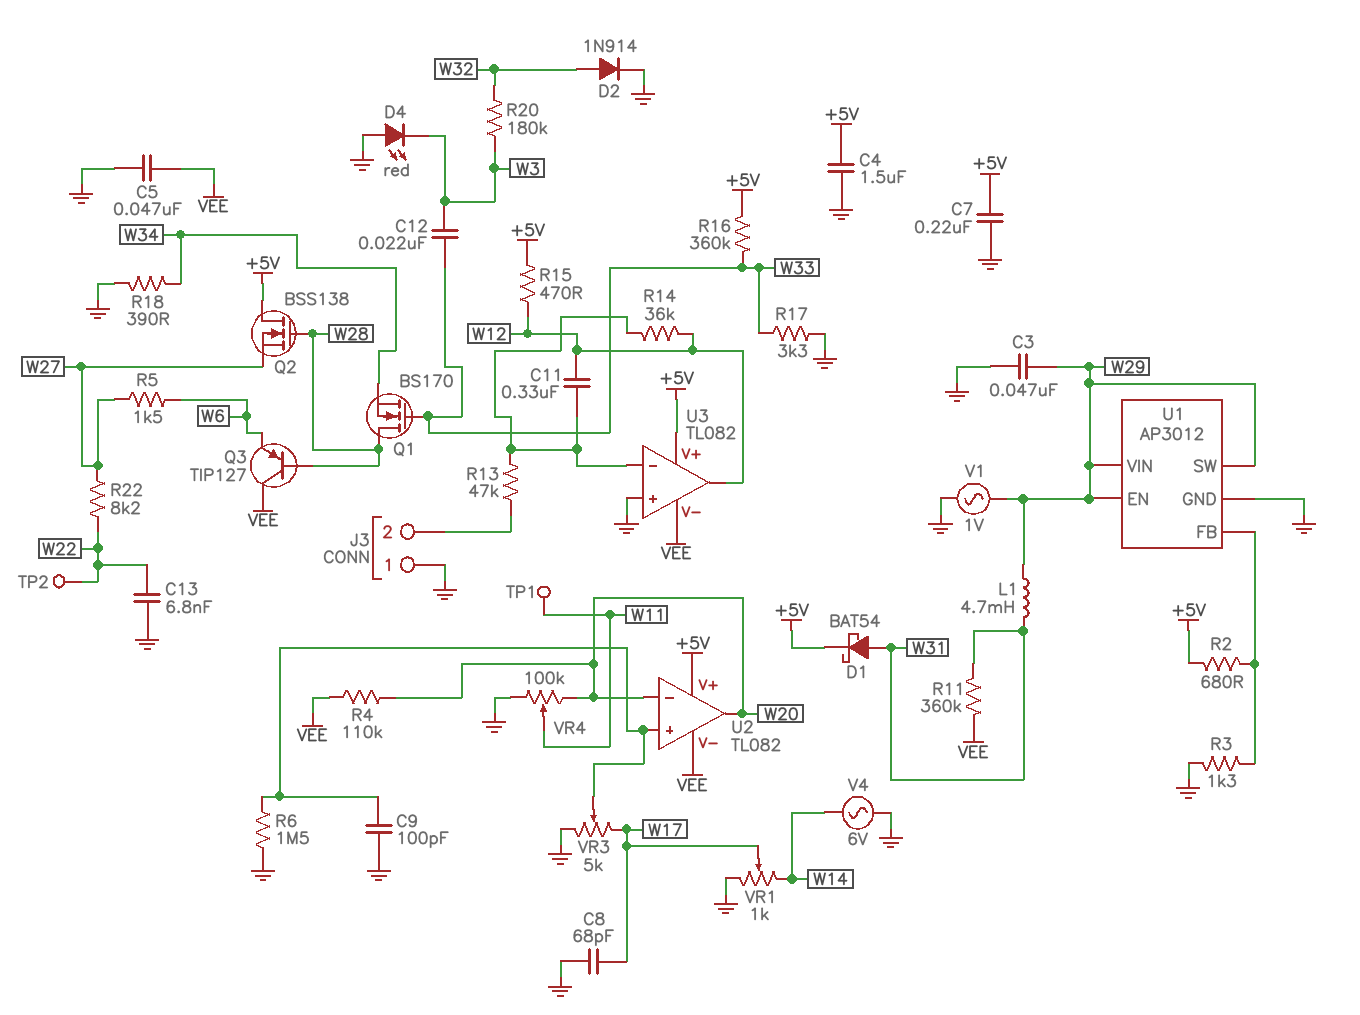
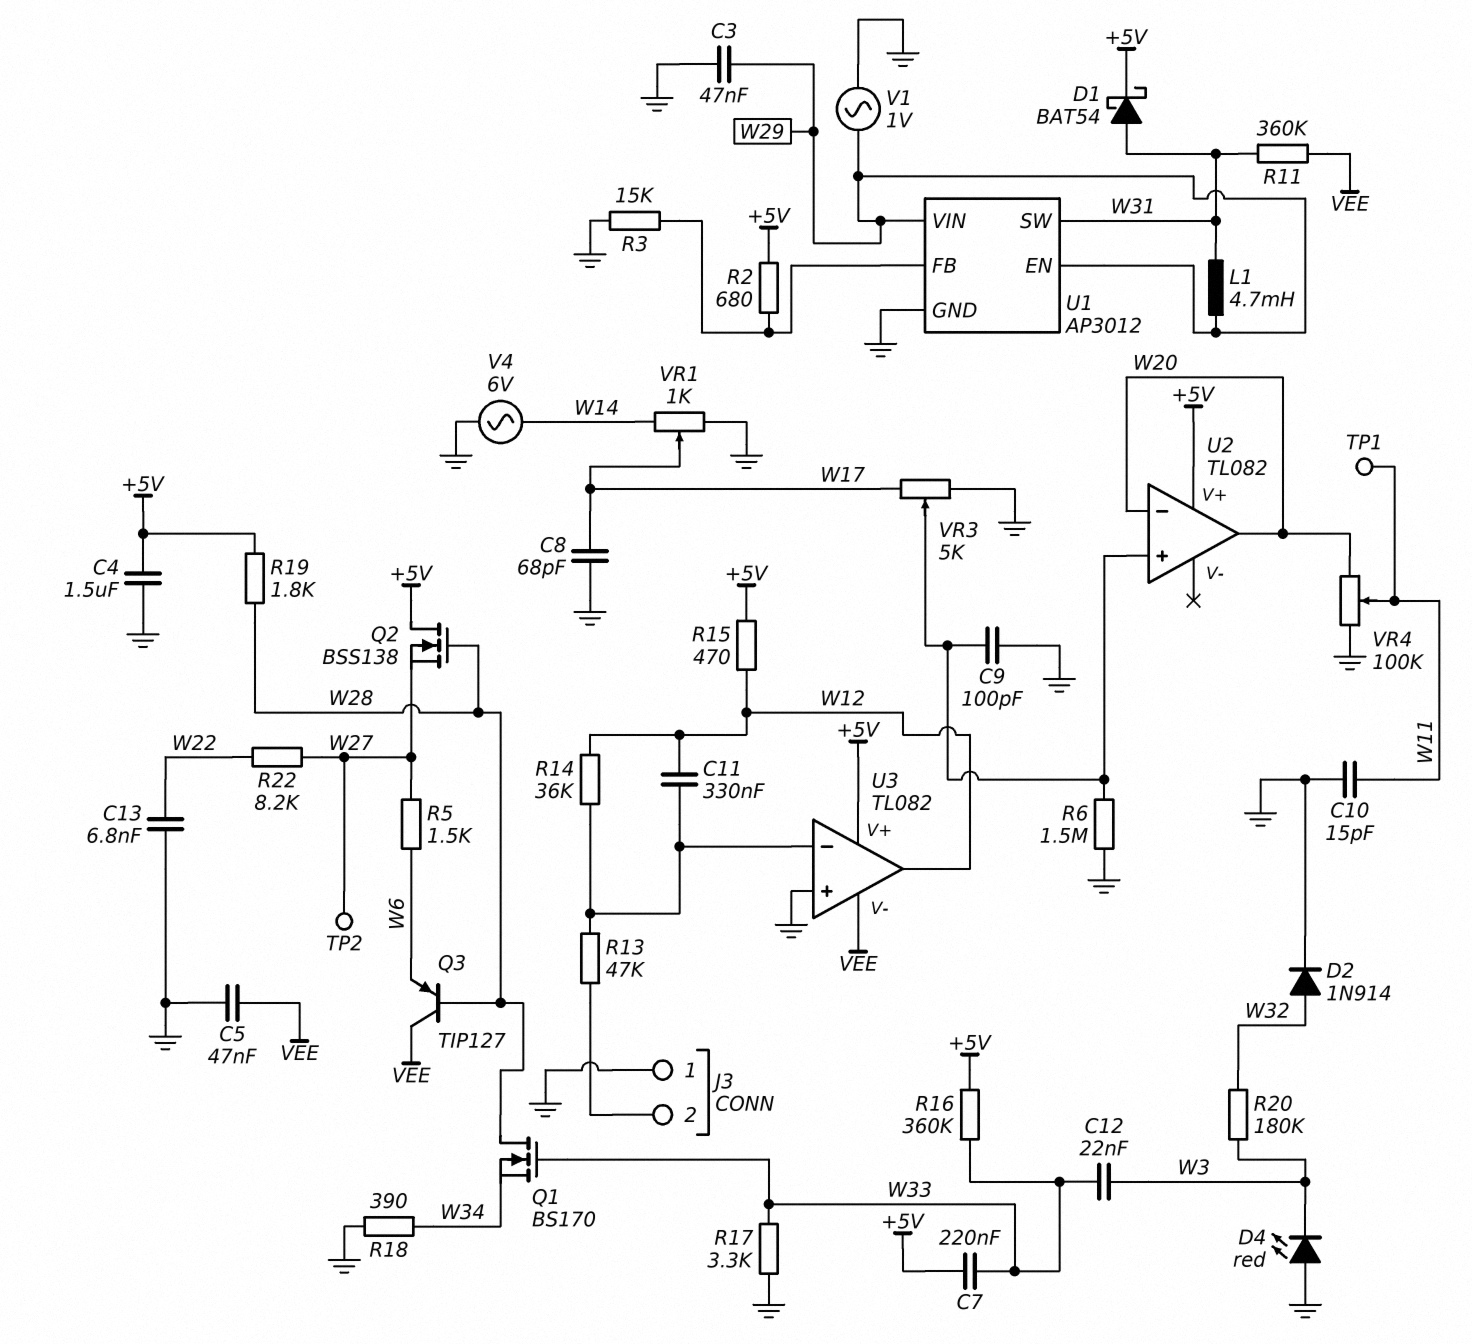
C7: 220nF (+5V, GND) -> 220nF (+5V, W33)
C10: none -> 15pF (GND, W11)
R3: 1.3k (GND, U1/FB) -> 15k (GND, U1/FB)
R4: 110k (VEE, W20) -> none
R19: none -> 1.8k (+5V, W28)
TP2: test point (W22) -> test point (W27)
U1 pin SW: W29 -> W31
U2 pin V-: VEE -> none

